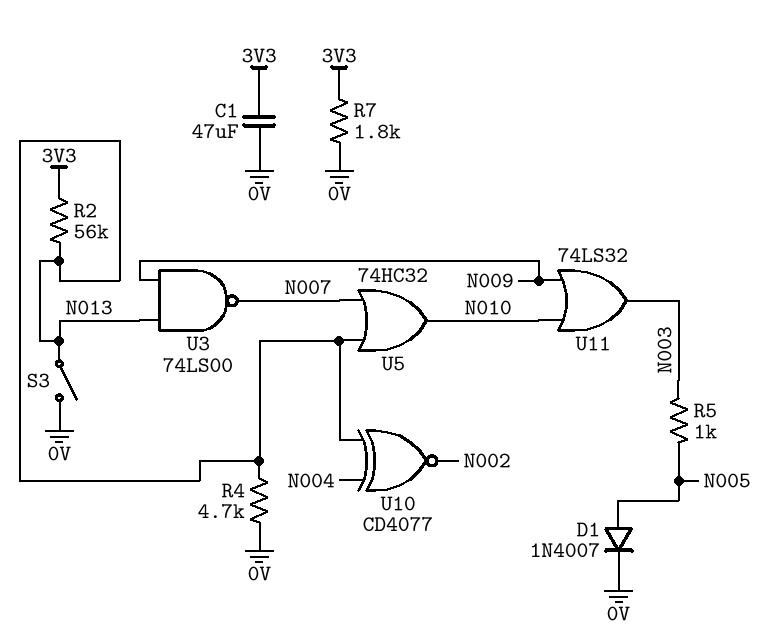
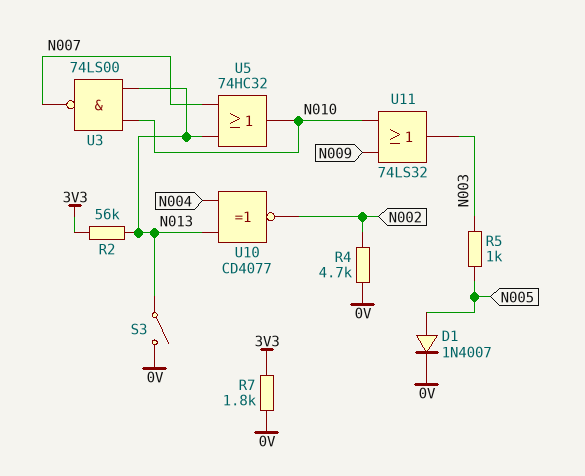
C1: 47uF (0V, 3V3) -> none
R4: 4.7k (0V, N013) -> 4.7k (0V, N002)
U3: NAND 74LS00 (in N009, in N013, out N007) -> NAND 74LS00 (in N010, in N013, out N007)

